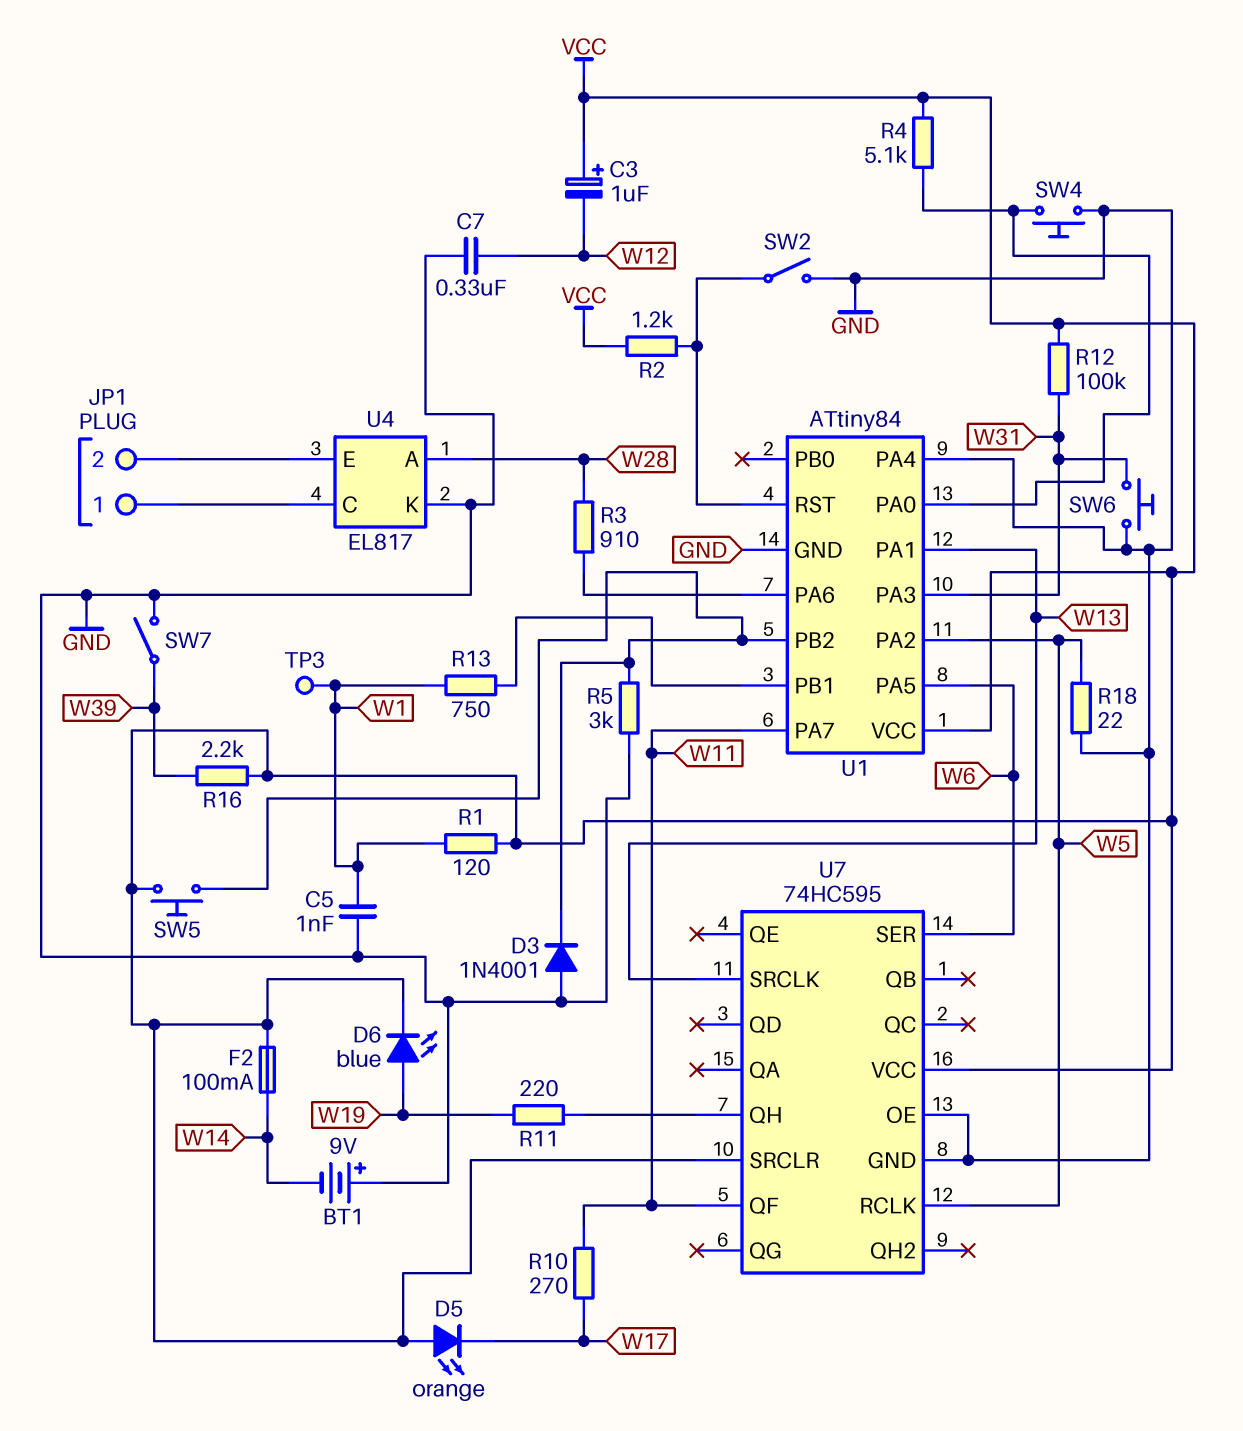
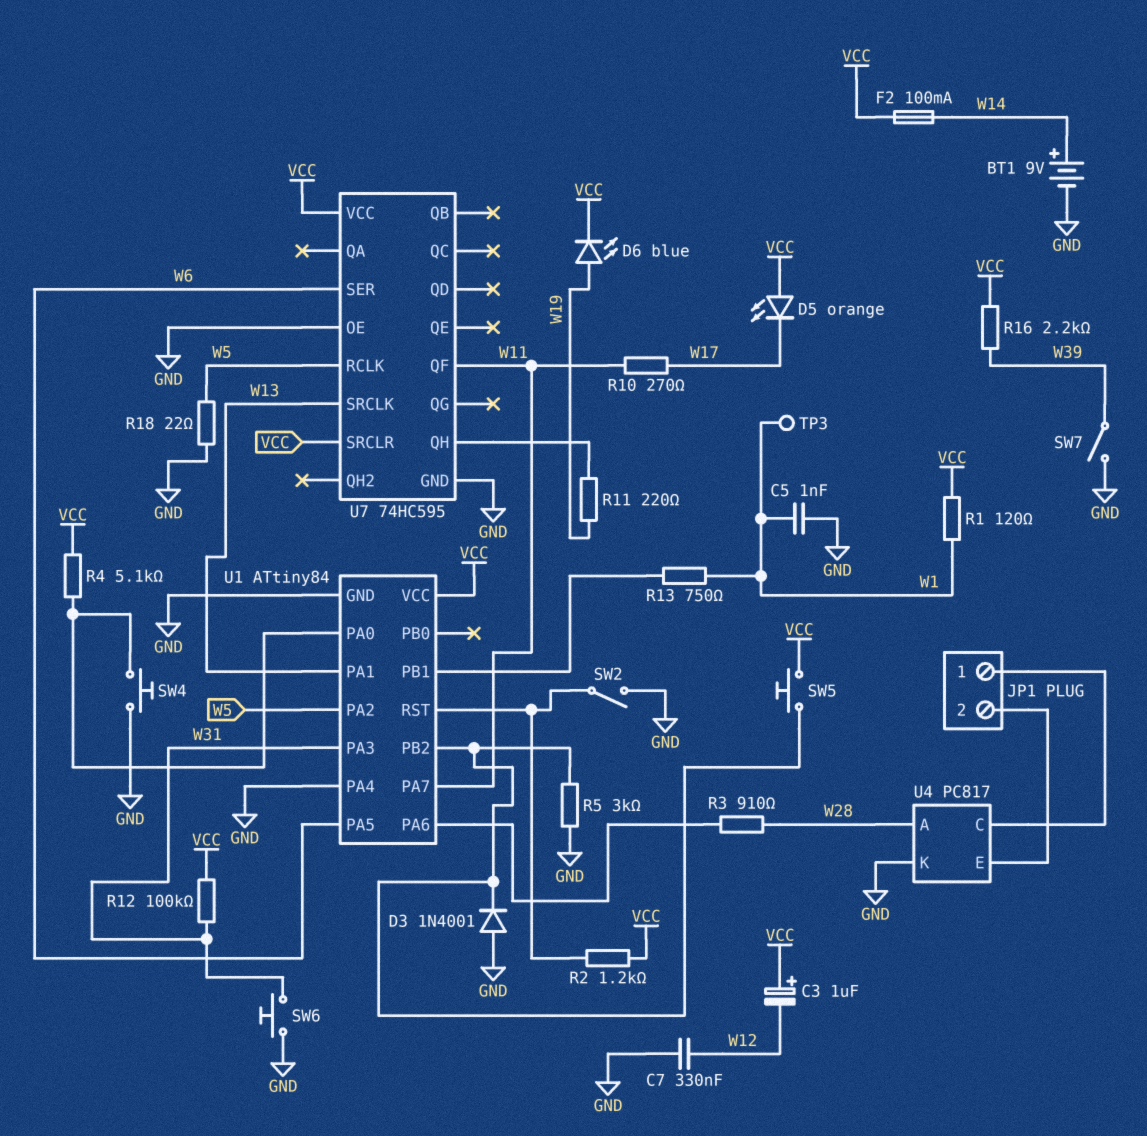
BT1: 9V (plus GND, minus W14) -> 9V (plus W14, minus GND)
U4: EL817 -> PC817

